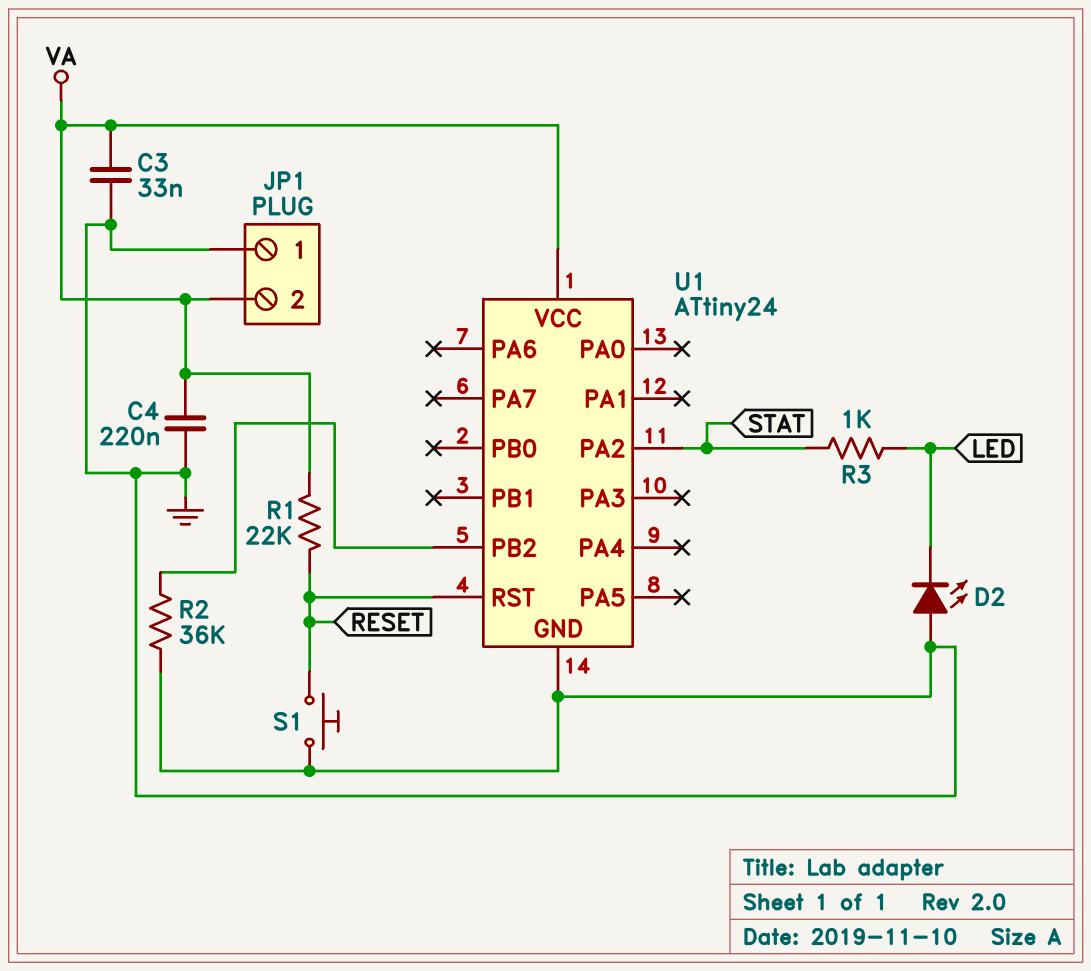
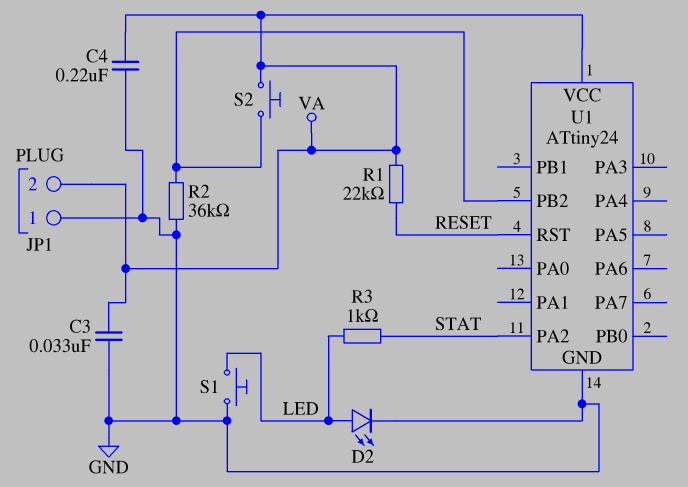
D2: LED (A GND, K LED) -> LED (A LED, K GND)
S1: button (GND, RESET) -> button (GND, LED)
S2: none -> button (U1/PB2, VA)

